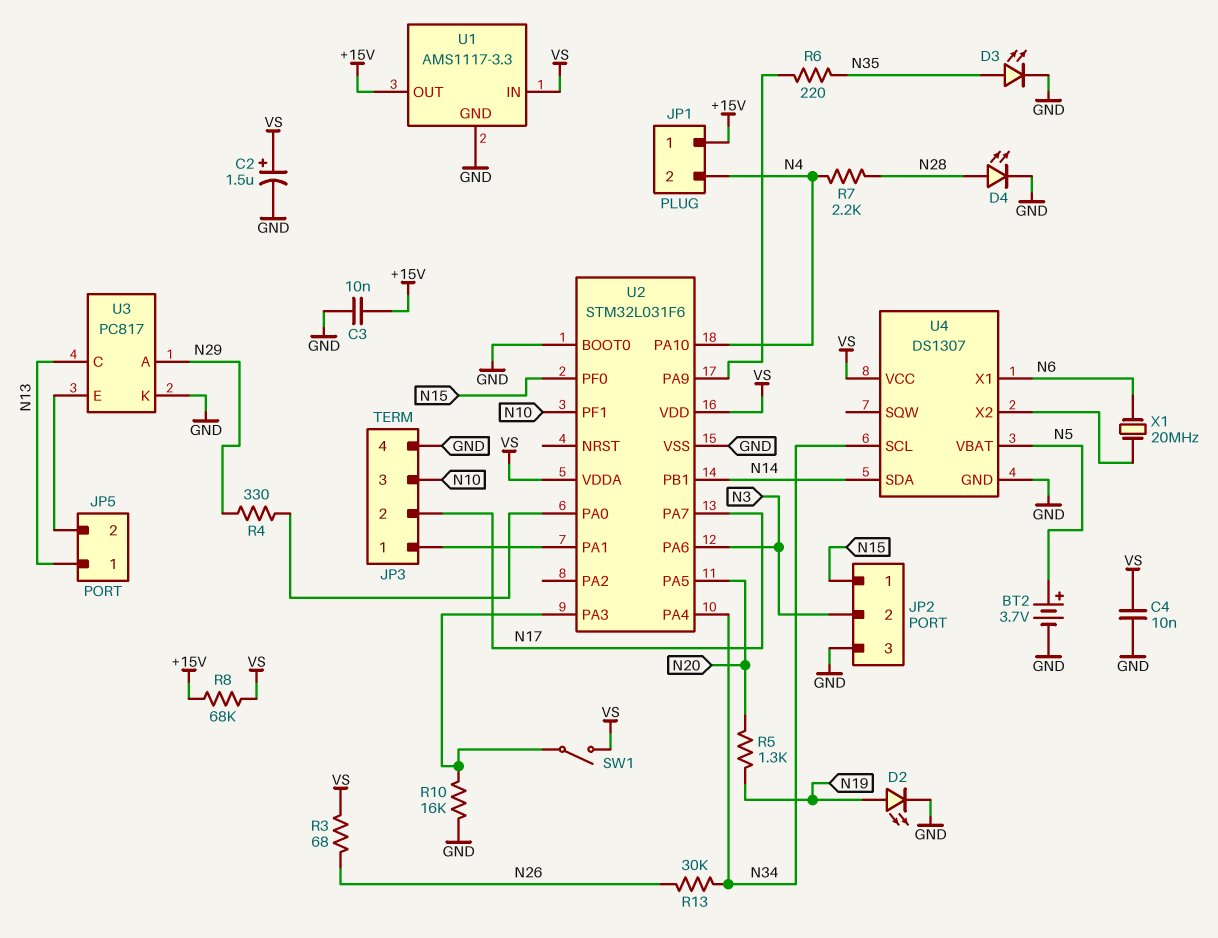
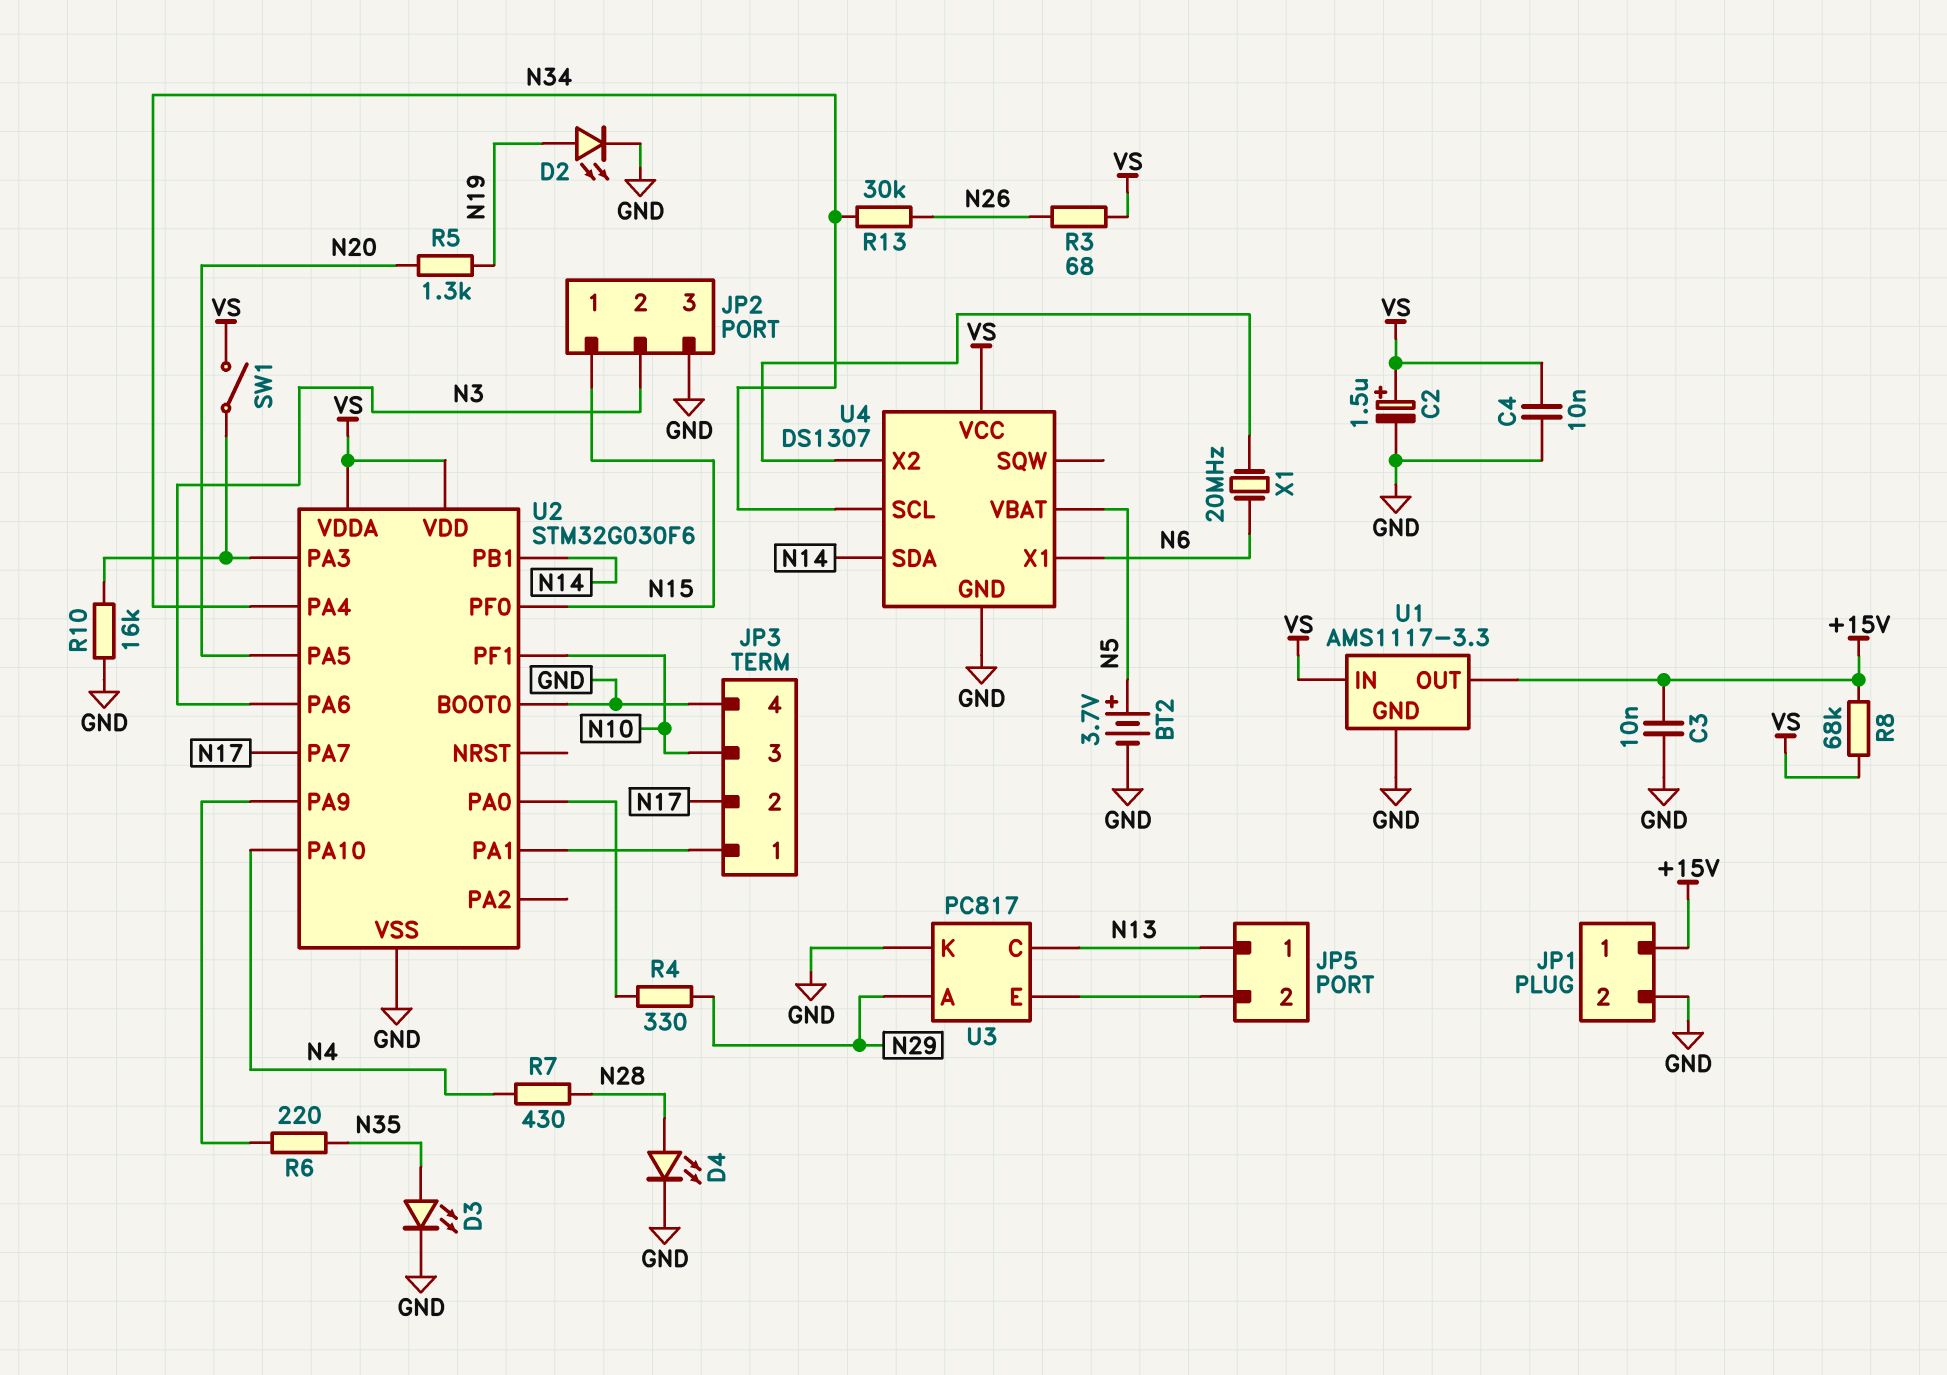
JP1 pin 2: N4 -> GND
R7: 2.2k (N4, N28) -> 430 (N4, N28)
U2: STM32L031F6 -> STM32G030F6

